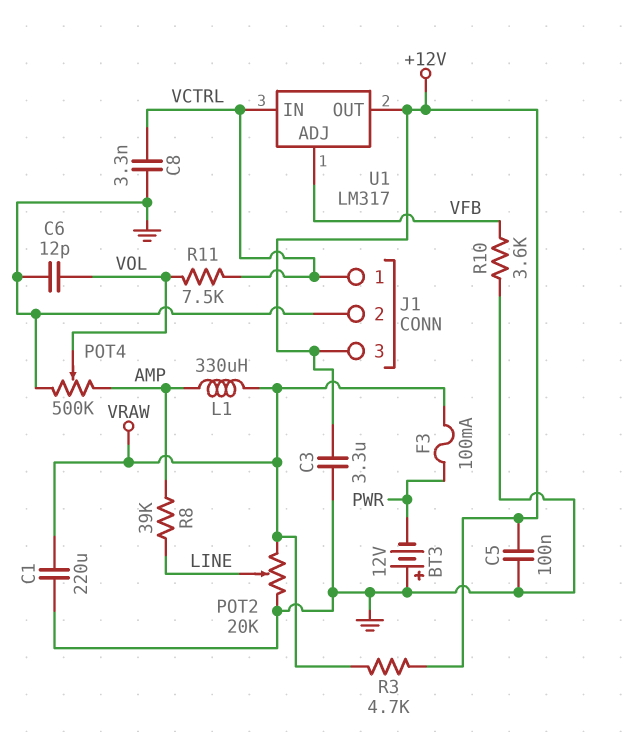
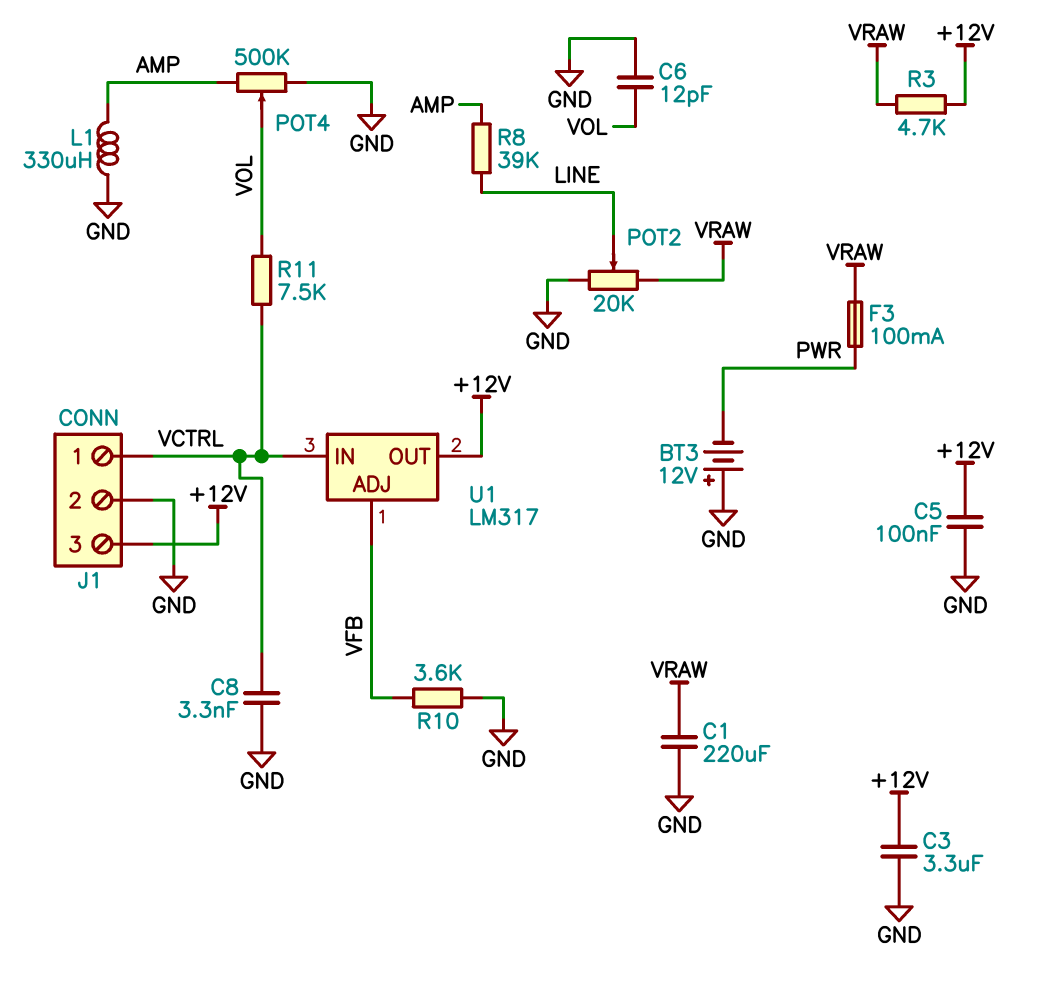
L1: 330uH (AMP, VRAW) -> 330uH (AMP, GND)

